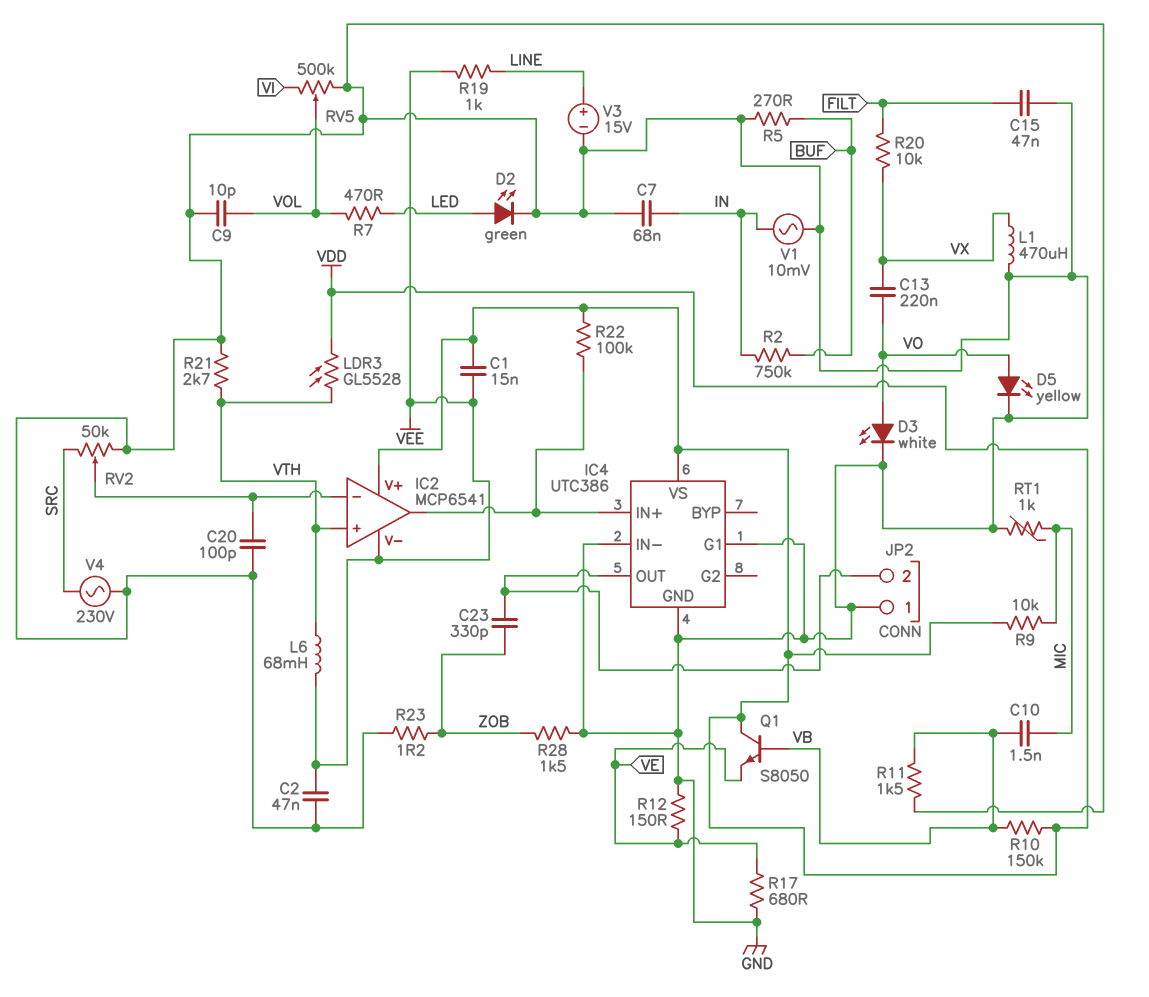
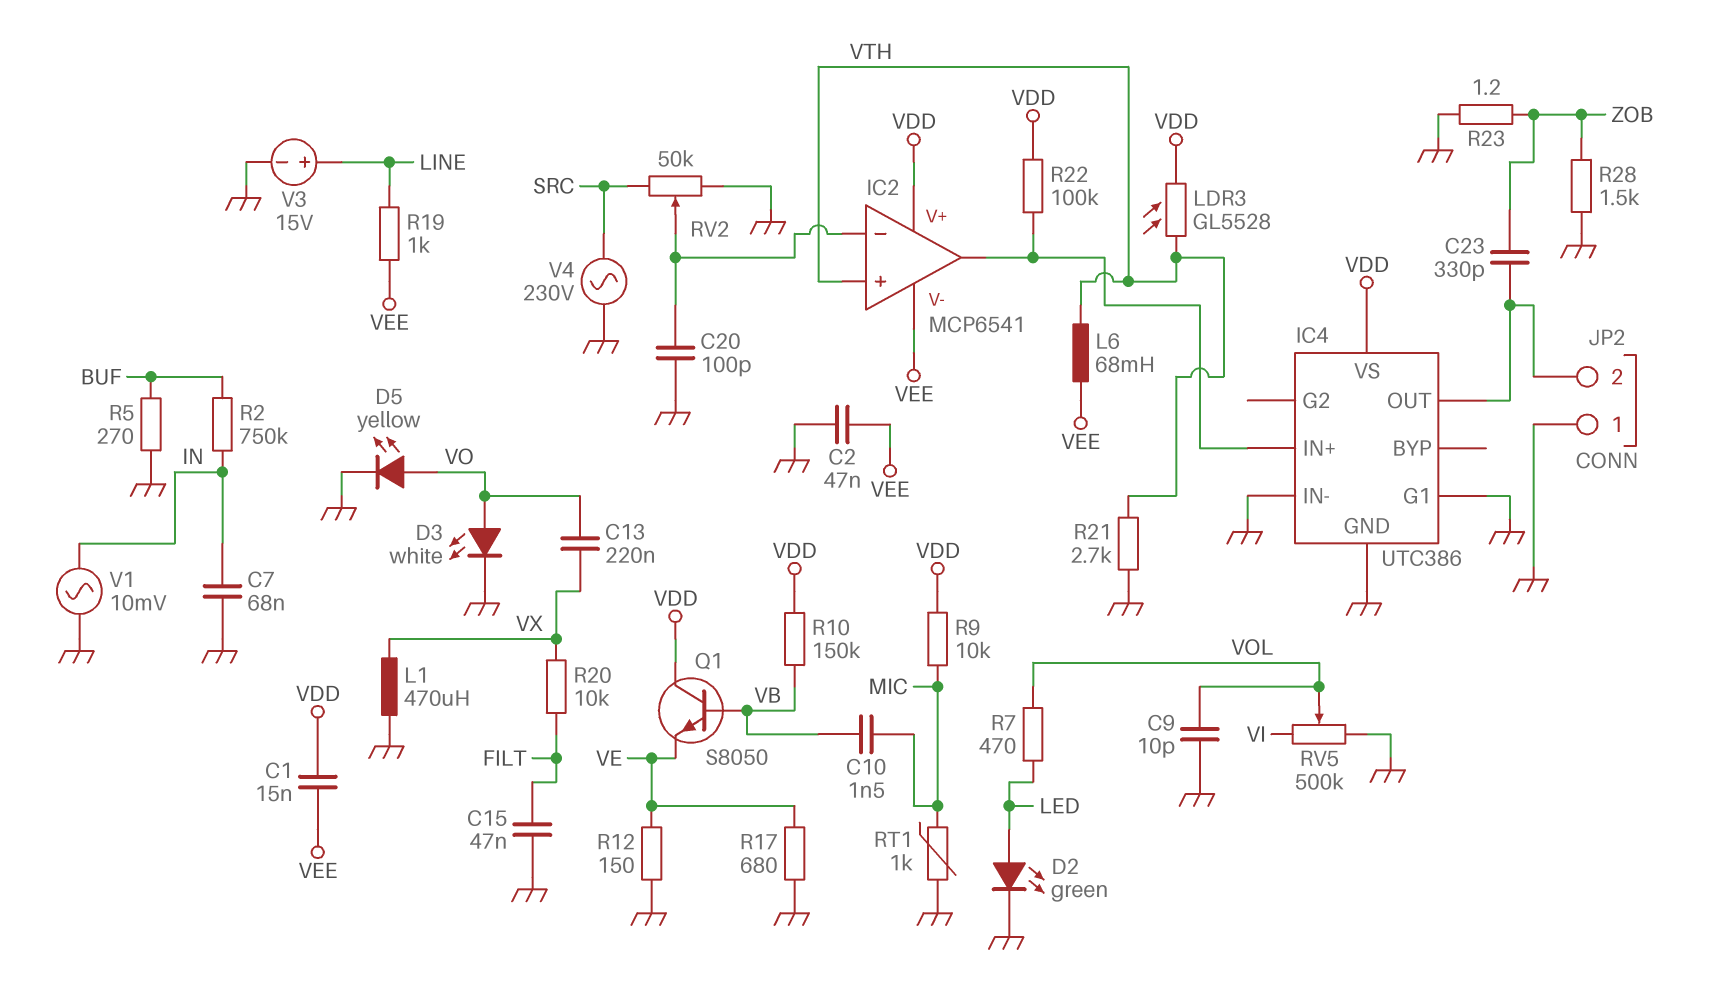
R11: 1.5k (GND, VB) -> none

